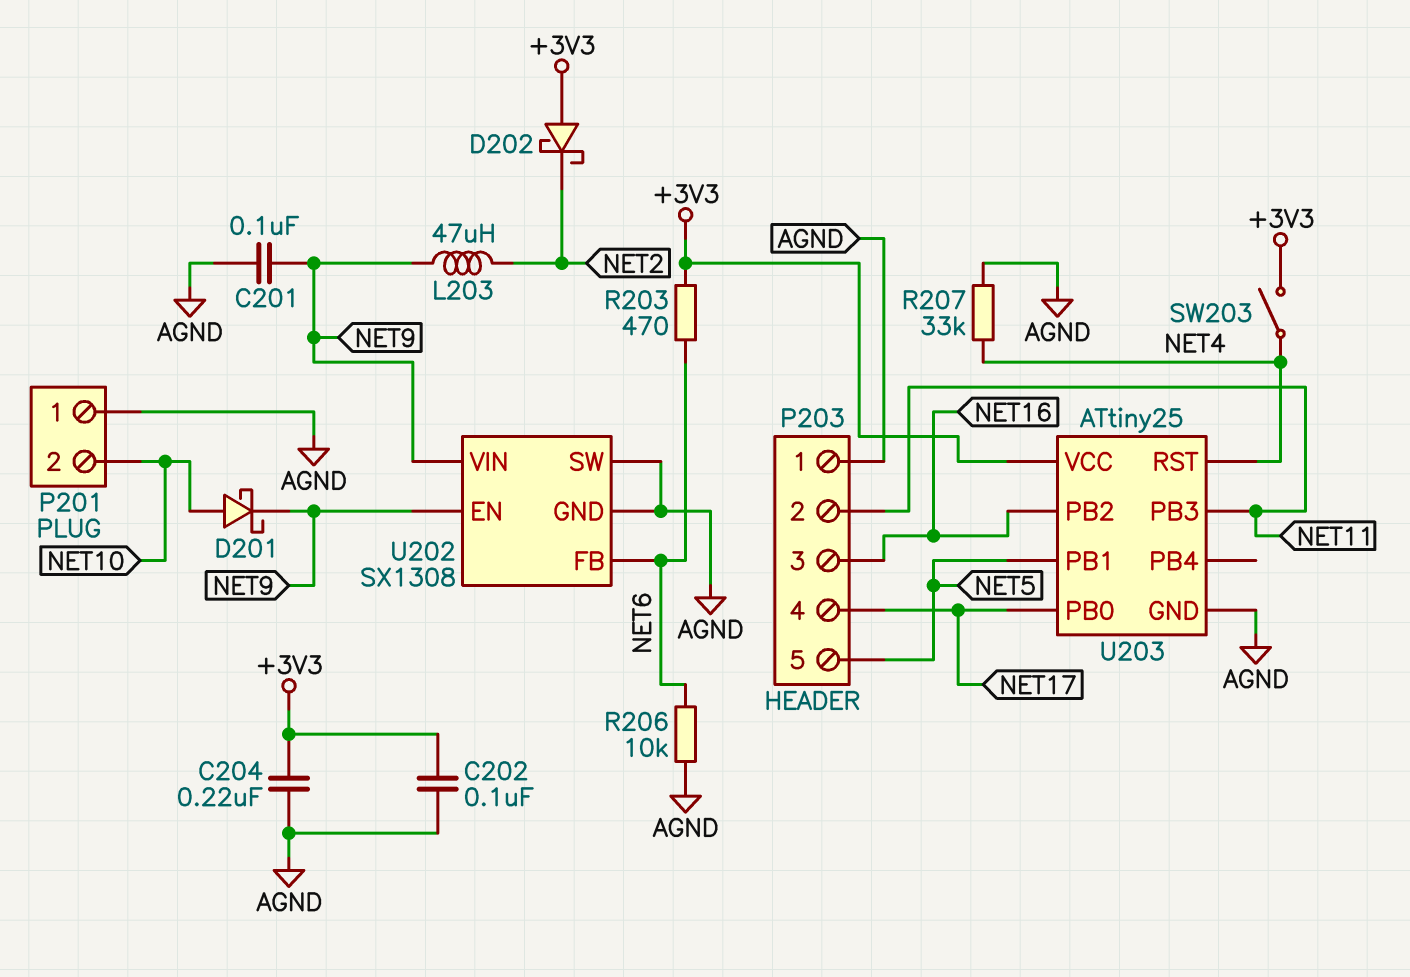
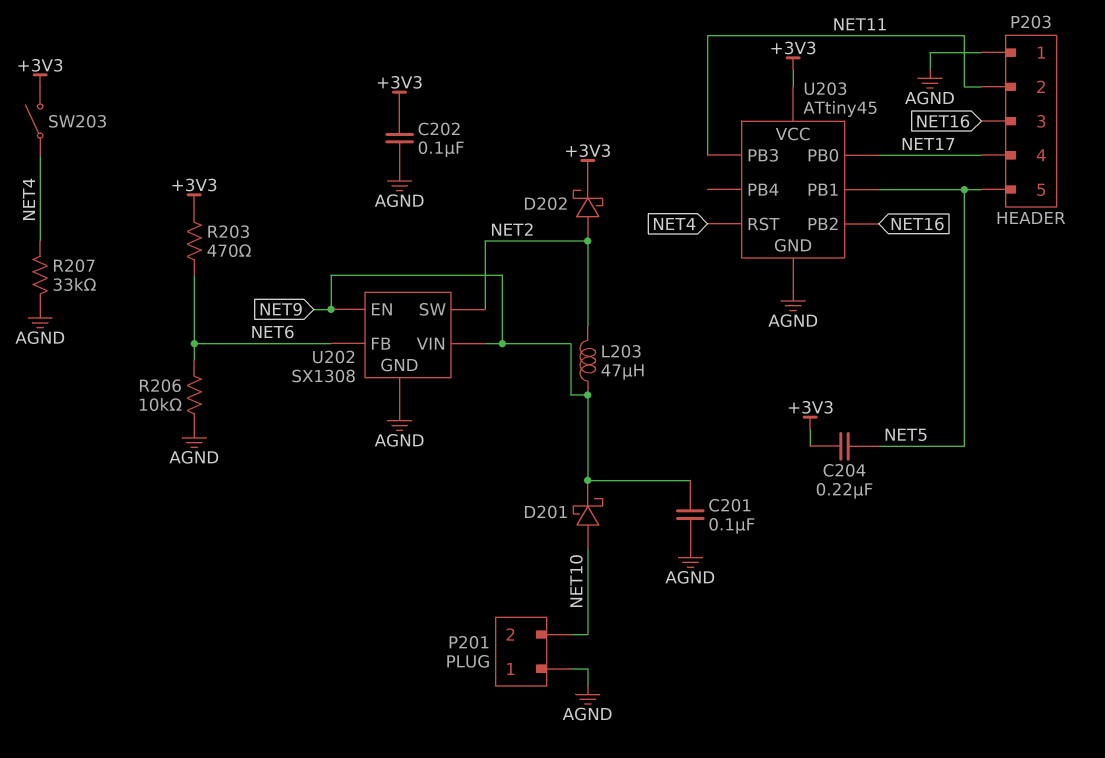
C204: 220nF (+3V3, AGND) -> 220nF (+3V3, NET5)
D202: schottky (A +3V3, K NET2) -> schottky (A NET2, K +3V3)
U202 pin SW: AGND -> NET2
U203: ATtiny25 -> ATtiny45

